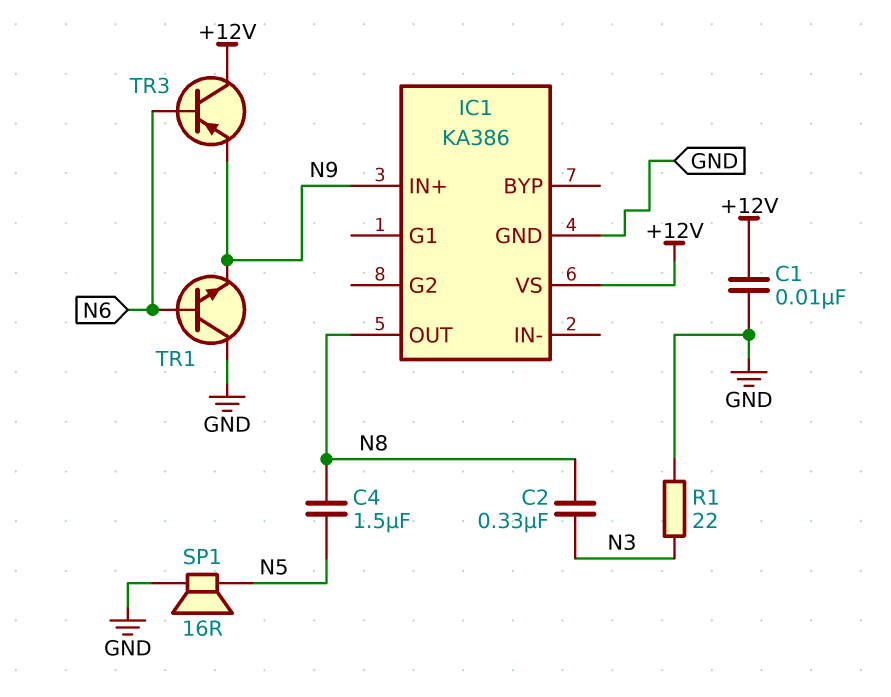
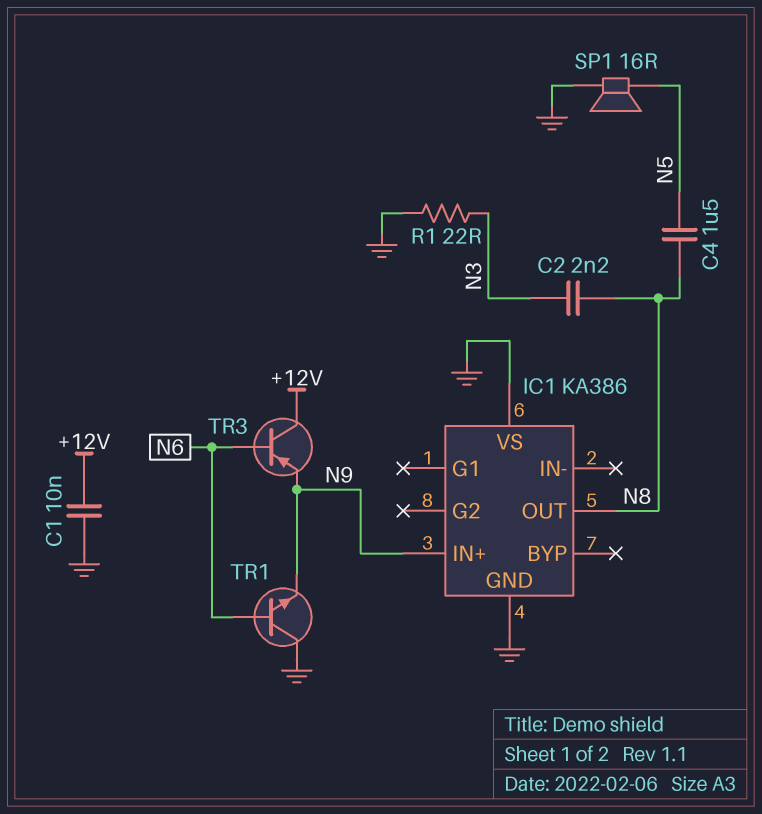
C2: 330nF (N3, N8) -> 2.2nF (N3, N8)
IC1 pin VS: +12V -> GND

